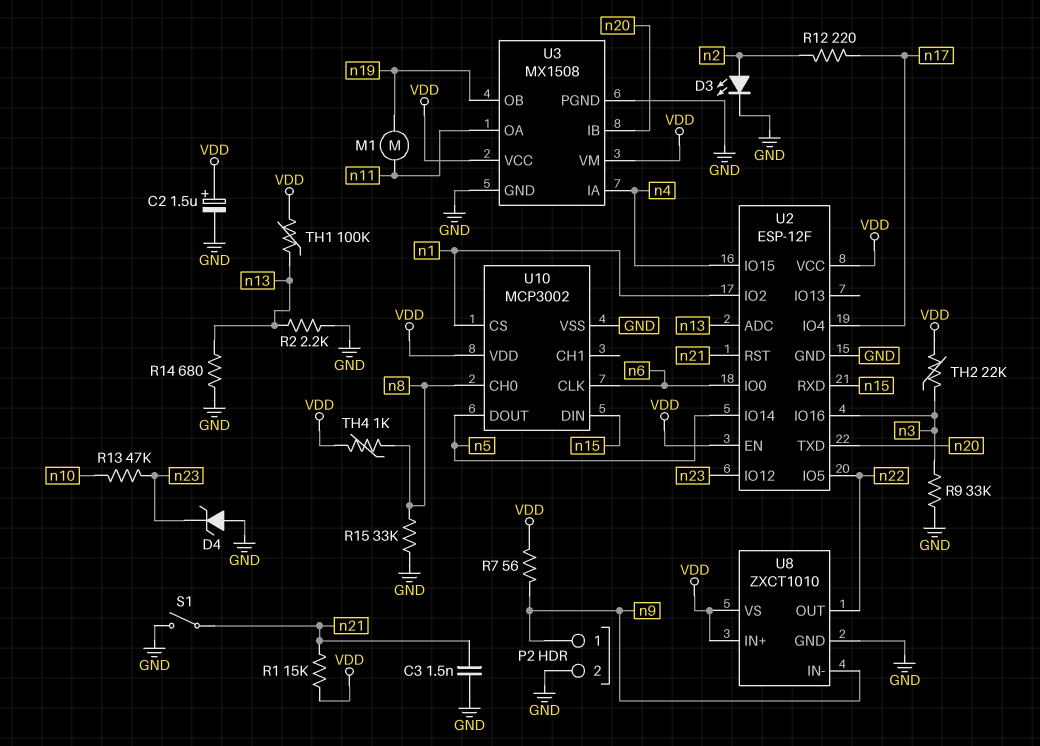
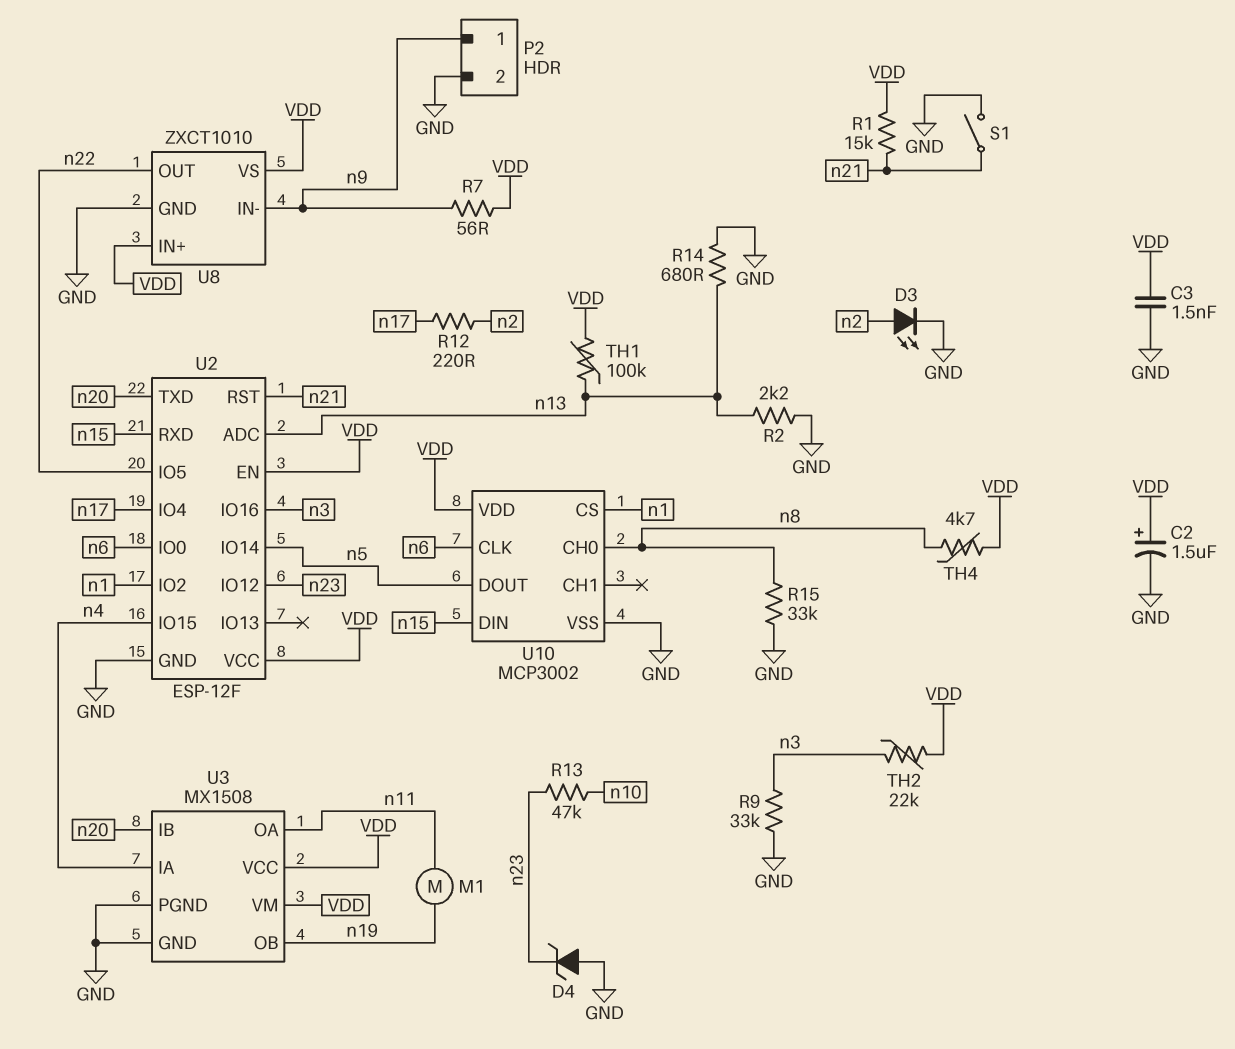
C3: 1.5nF (GND, n21) -> 1.5nF (GND, VDD)
TH4: 1k (VDD, n8) -> 4.7k (VDD, n8)

